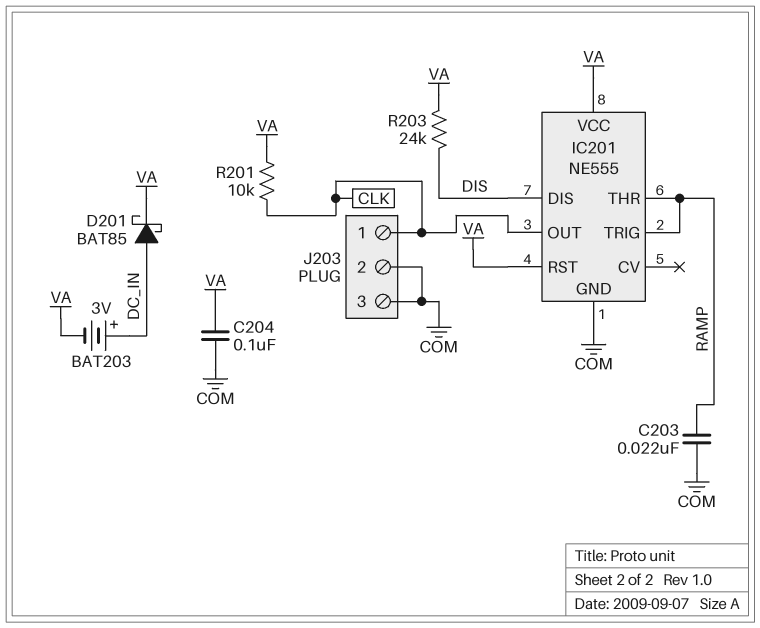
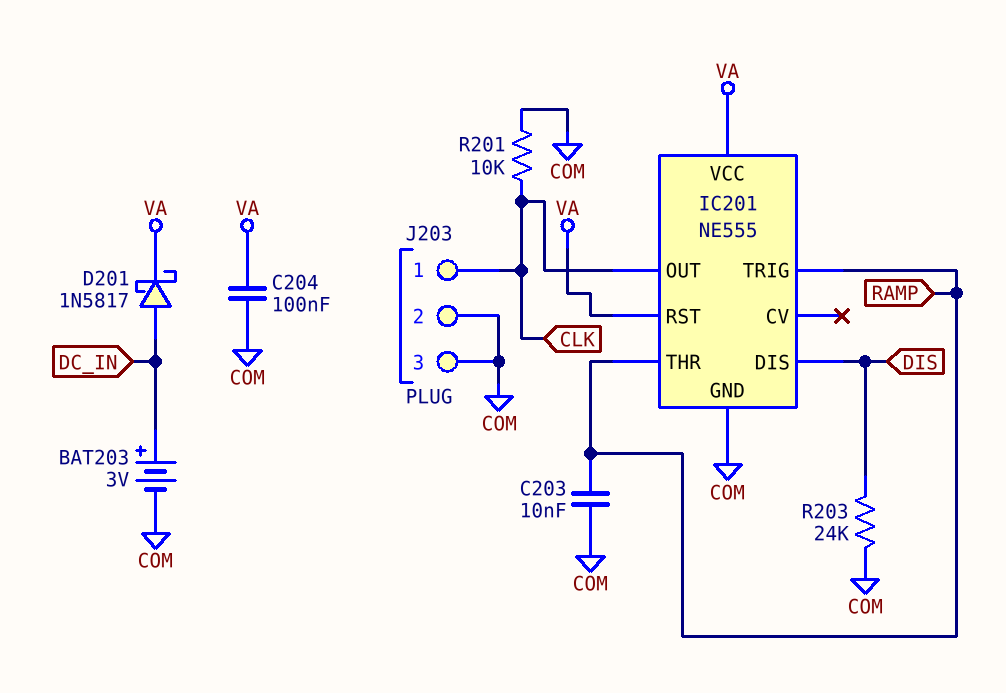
BAT203: 3V (plus DC_IN, minus VA) -> 3V (plus DC_IN, minus COM)
C203: 22nF (COM, RAMP) -> 10nF (COM, RAMP)
D201: schottky BAT85 (A DC_IN, K VA) -> schottky 1N5817 (A DC_IN, K VA)
R201: 10k (CLK, VA) -> 10k (CLK, COM)
R203: 24k (DIS, VA) -> 24k (COM, DIS)

